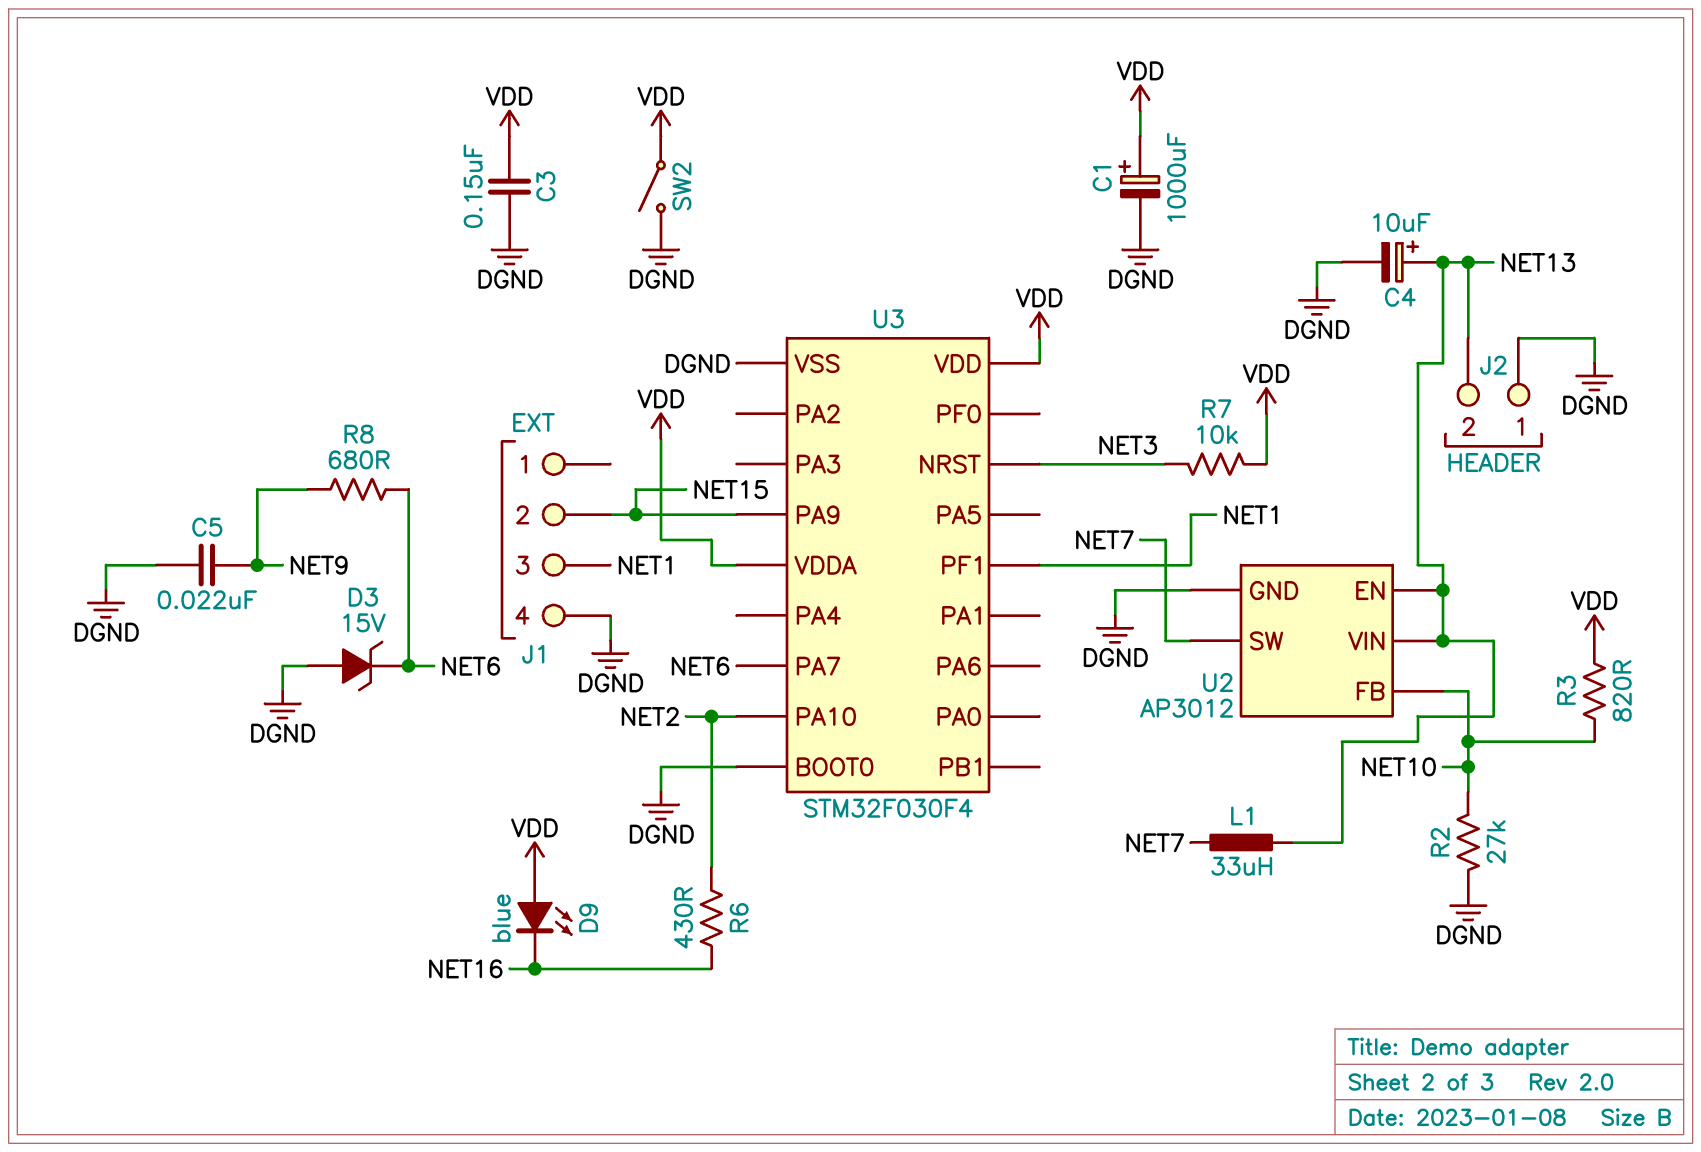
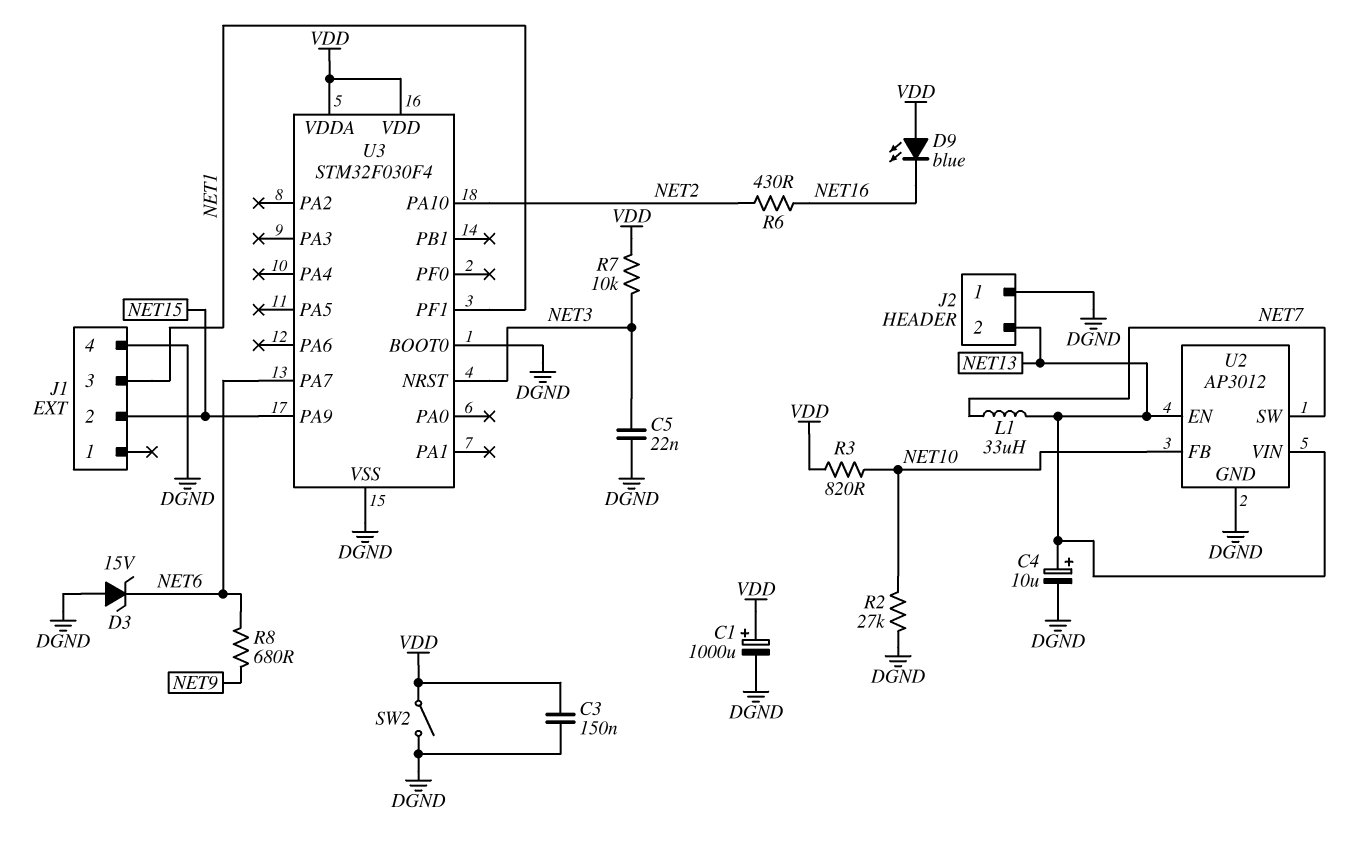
C5: 22nF (DGND, NET9) -> 22nF (DGND, NET3)

